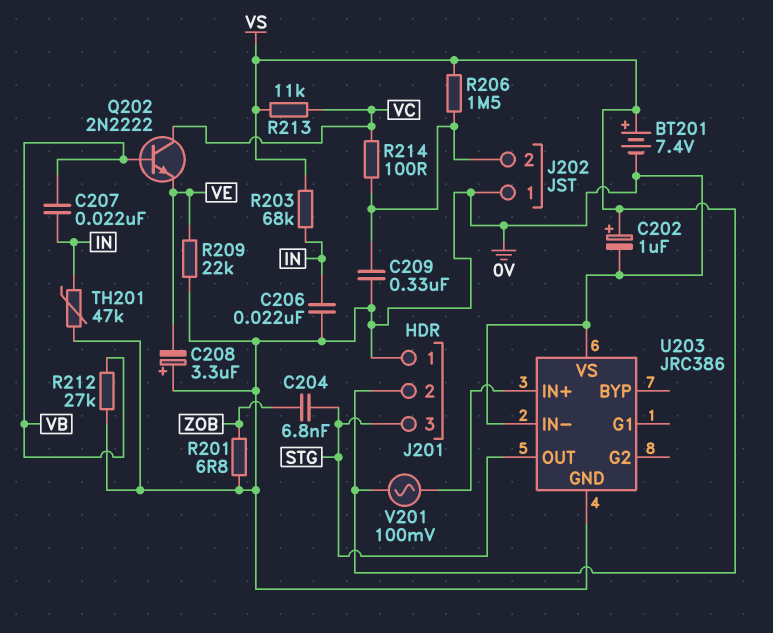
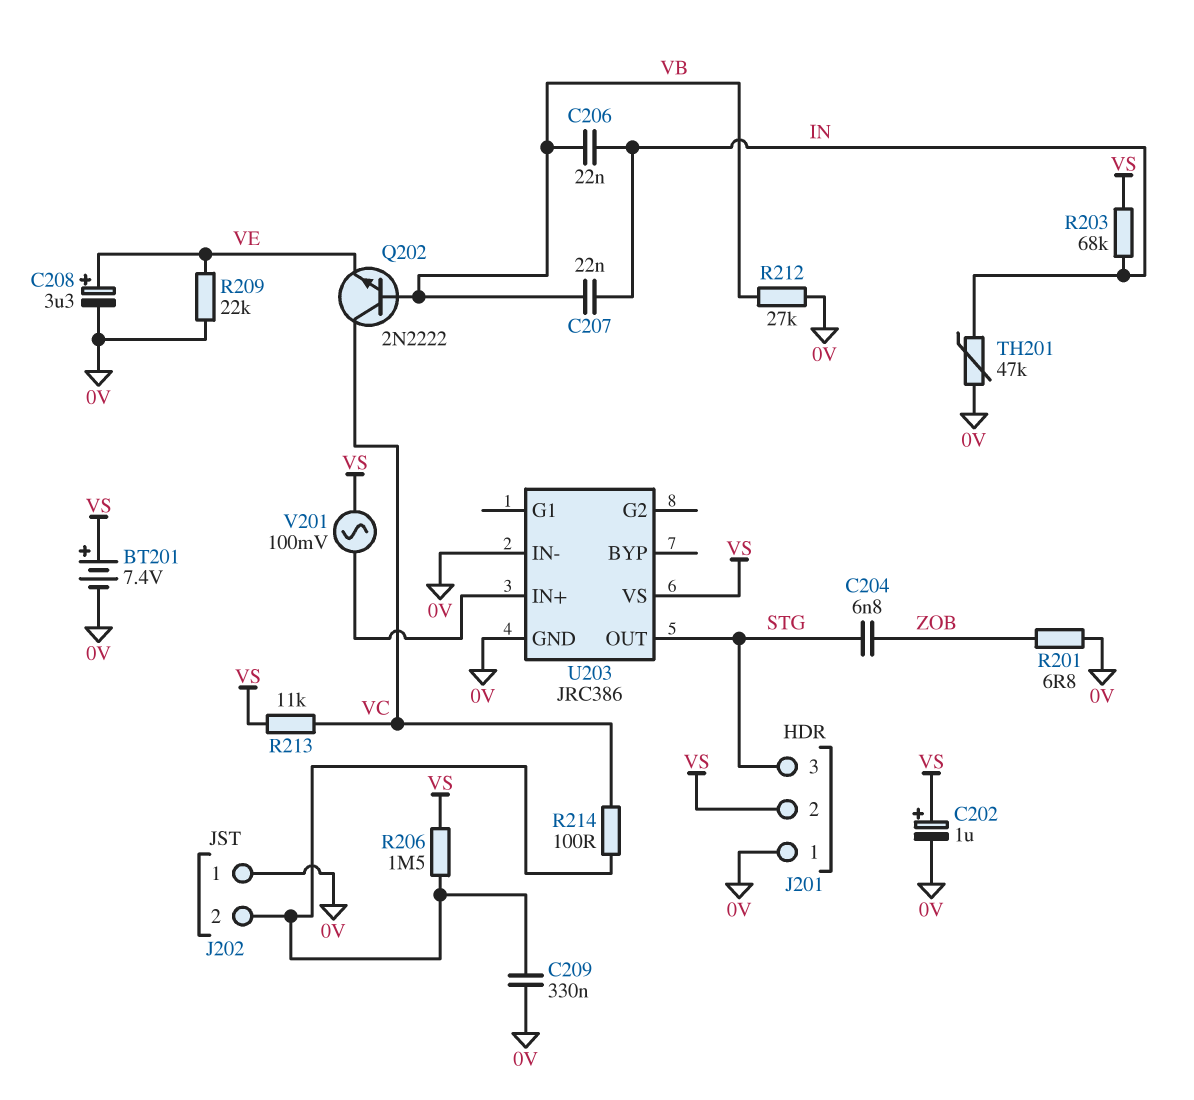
C206: 22nF (0V, IN) -> 22nF (IN, VB)
C208: 3.3uF (plus 0V, minus VE) -> 3.3uF (plus VE, minus 0V)
U203 pin VS: 0V -> VS

